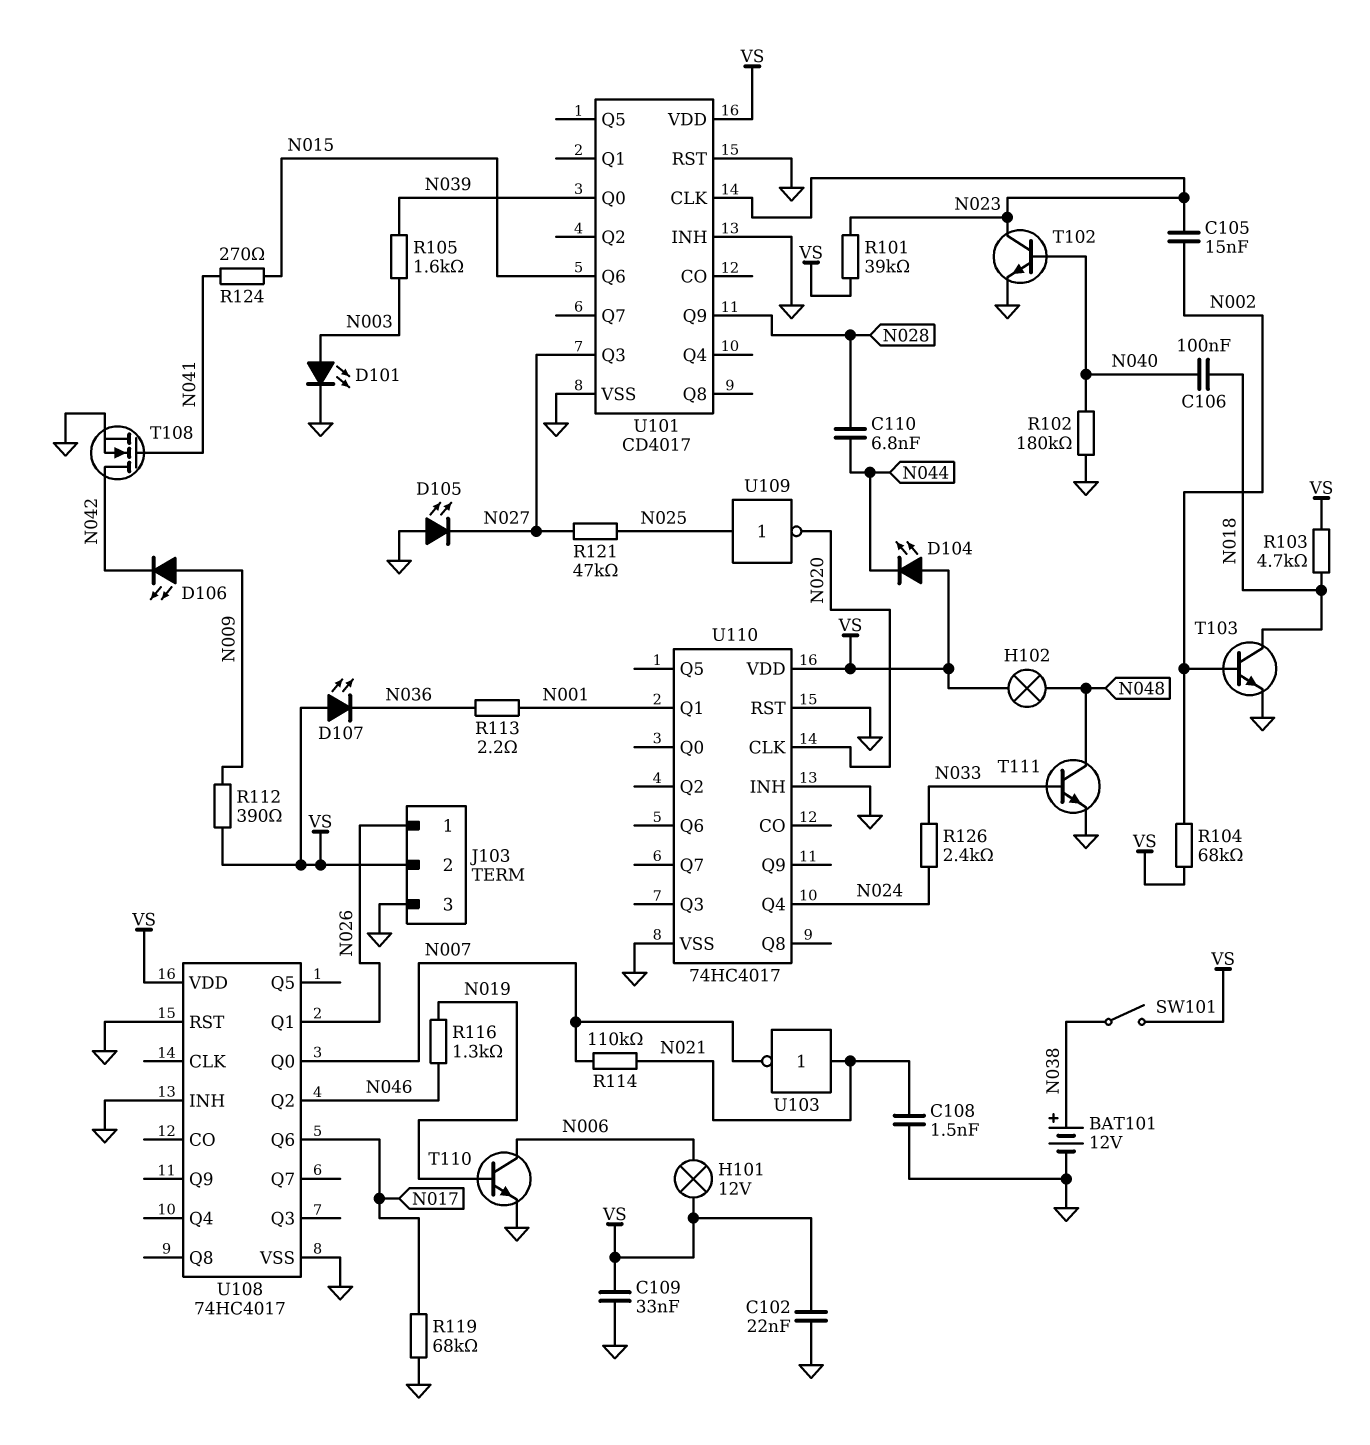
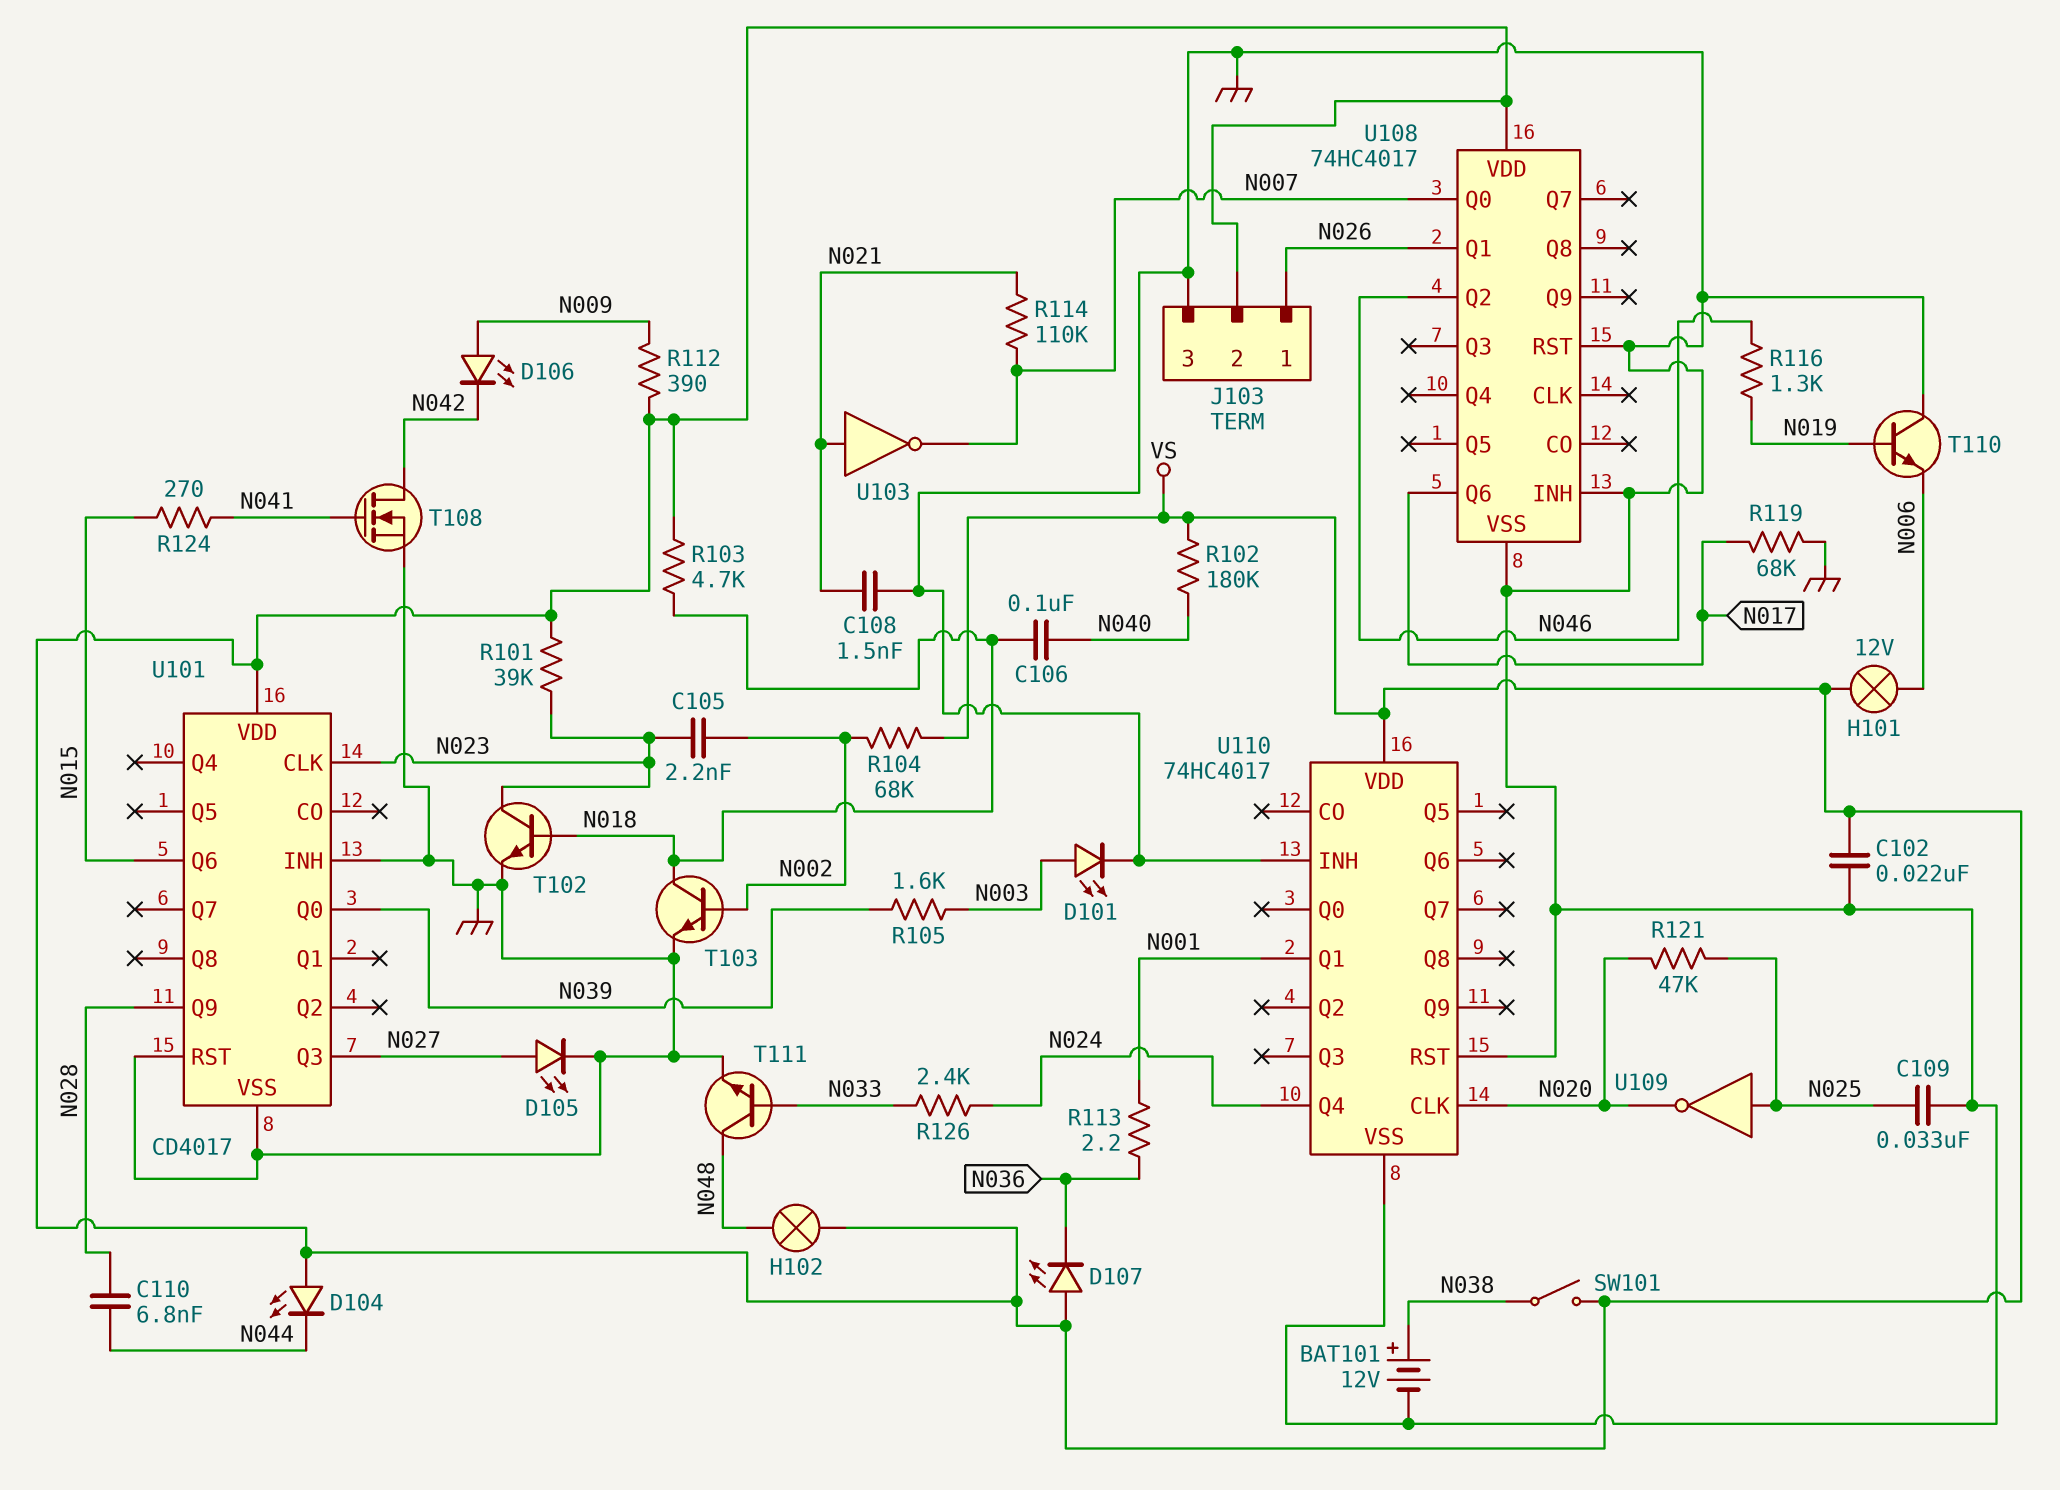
C105: 15nF (N002, N023) -> 2.2nF (N002, N023)
C109: 33nF (GND, VS) -> 33nF (GND, N025)
D105: LED (A GND, K N027) -> LED (A N027, K GND)
R102: 180k (GND, N040) -> 180k (N040, VS)
R121: 47k (N025, N027) -> 47k (N020, N025)
T102: NPN (B N040, C N023, E GND) -> NPN (B N018, C N023, E GND)
T110: NPN (B N019, C N006, E GND) -> NPN (B N019, C GND, E N006)

